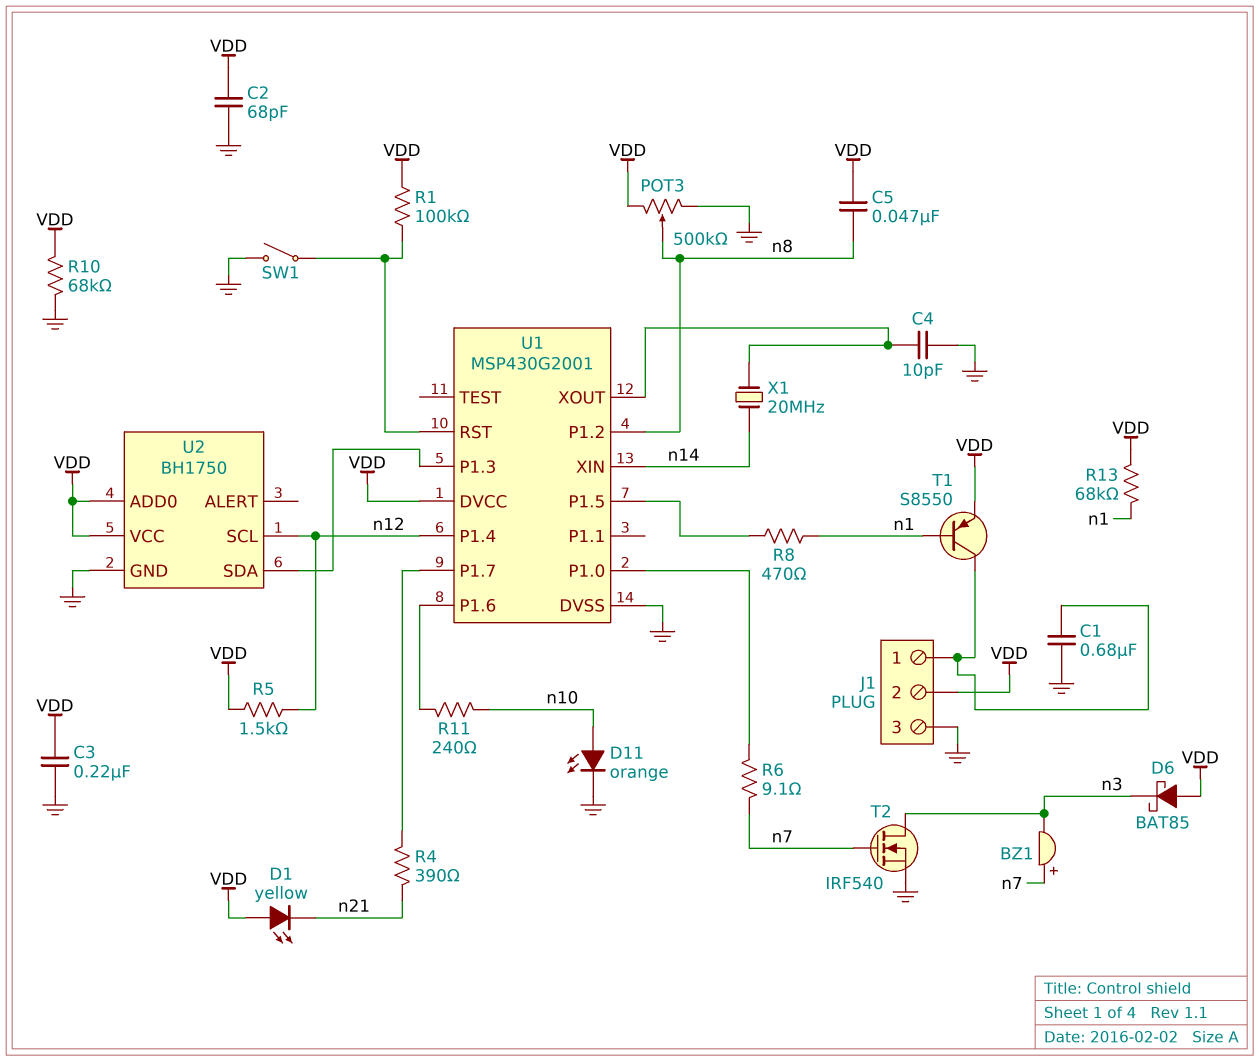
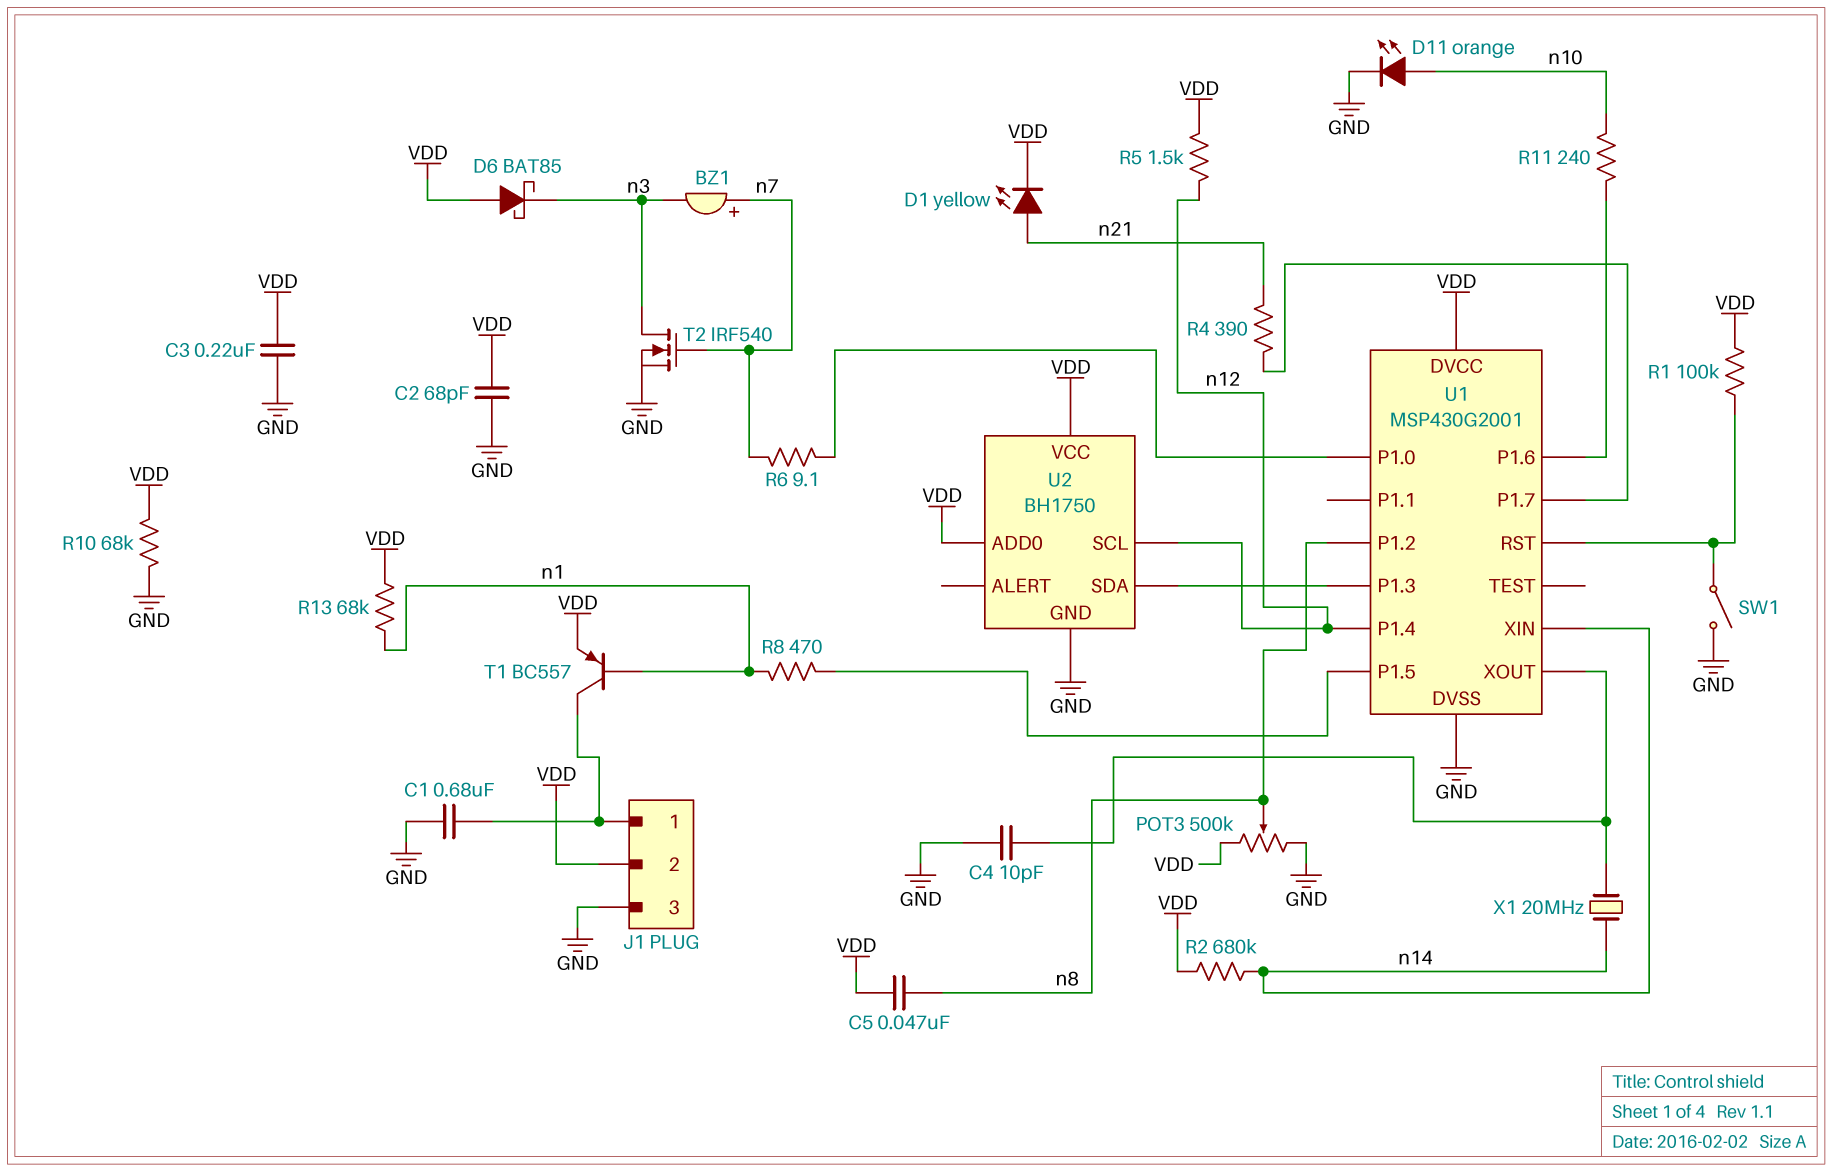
D1: LED yellow (A VDD, K n21) -> LED yellow (A n21, K VDD)
R2: none -> 680k (VDD, n14)
T1: PNP S8550 (B n1, C J1/1, E VDD) -> PNP BC557 (B n1, C J1/1, E VDD)

